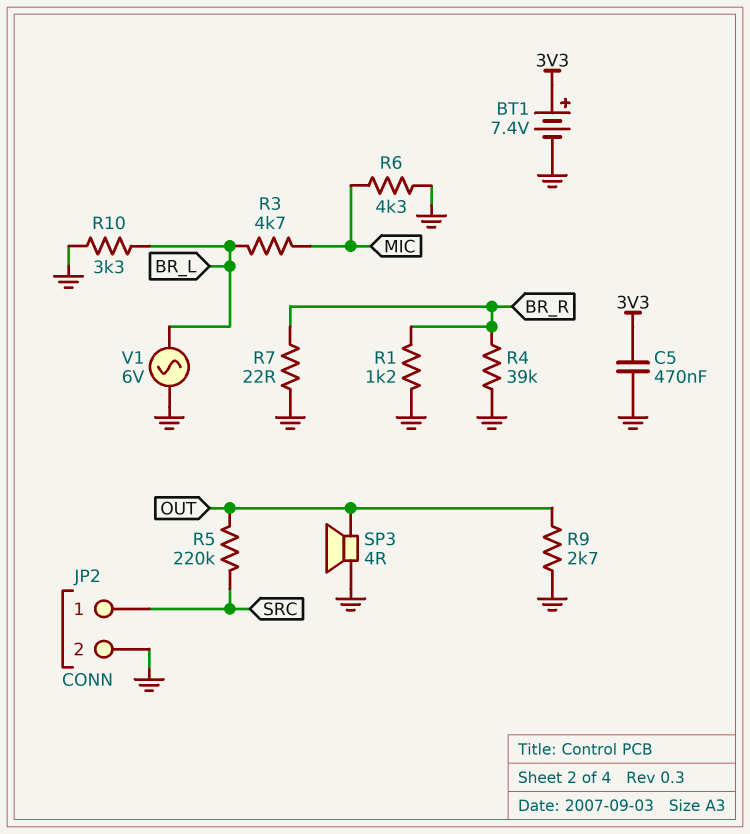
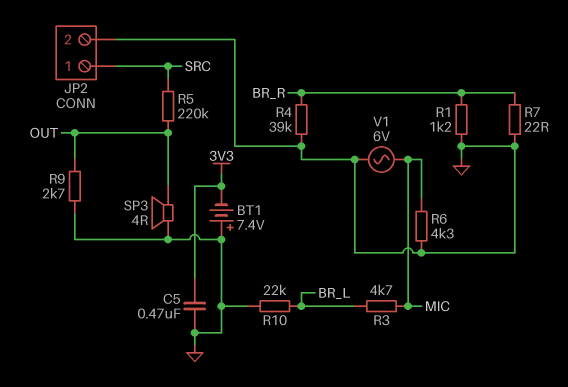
BT1: 7.4V (plus 3V3, minus GND) -> 7.4V (plus GND, minus 3V3)
R10: 3.3k (BR_L, GND) -> 22k (BR_L, GND)
V1: AC 6V (BR_L, GND) -> AC 6V (GND, MIC)

